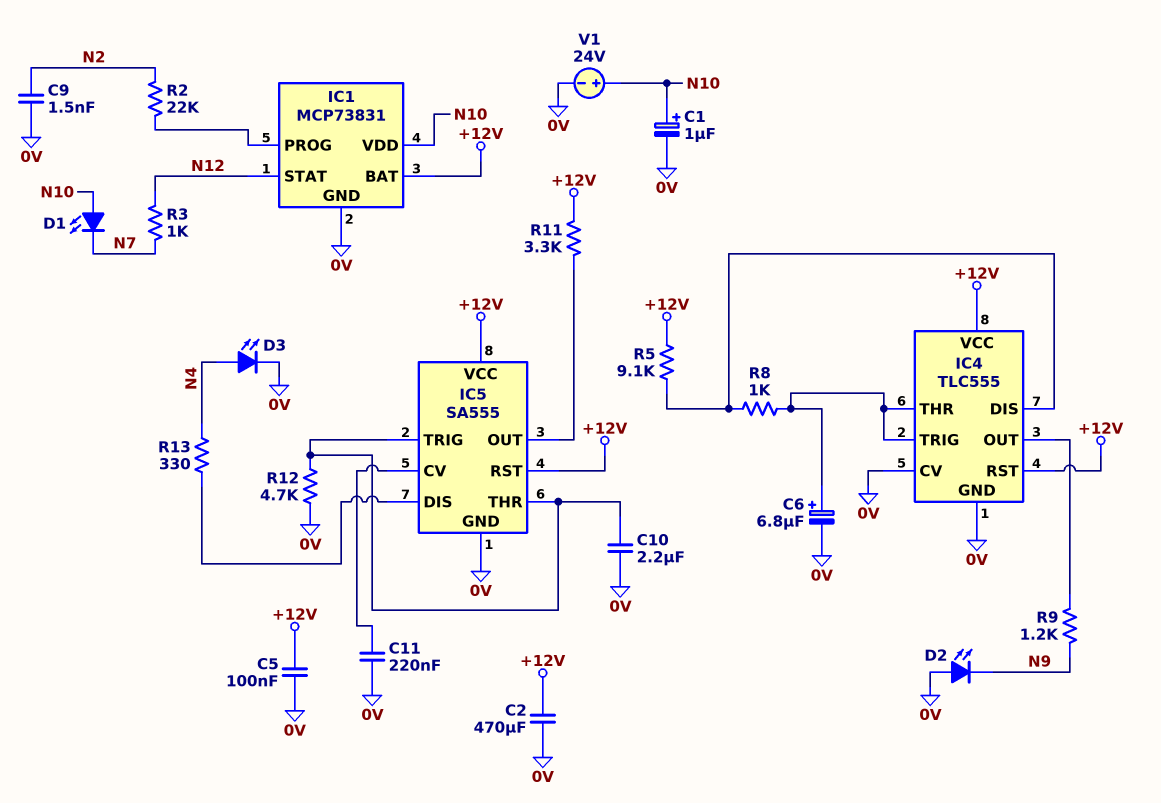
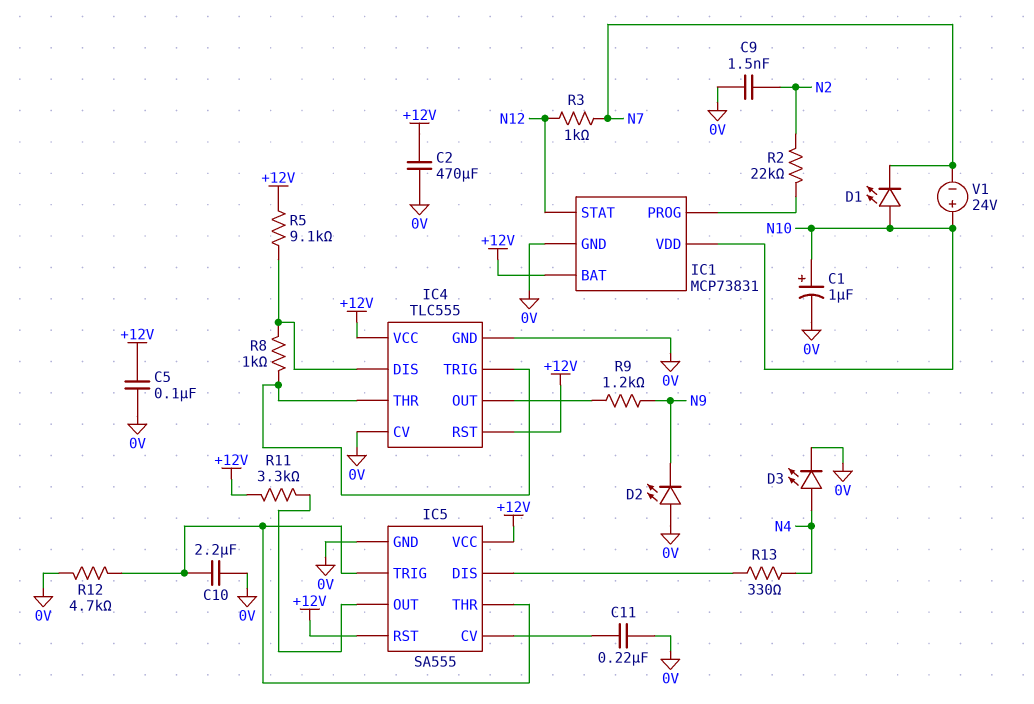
C6: 6.8uF (plus IC4/THR, minus 0V) -> none
V1: 24V (plus N10, minus 0V) -> 24V (plus N10, minus N7)

